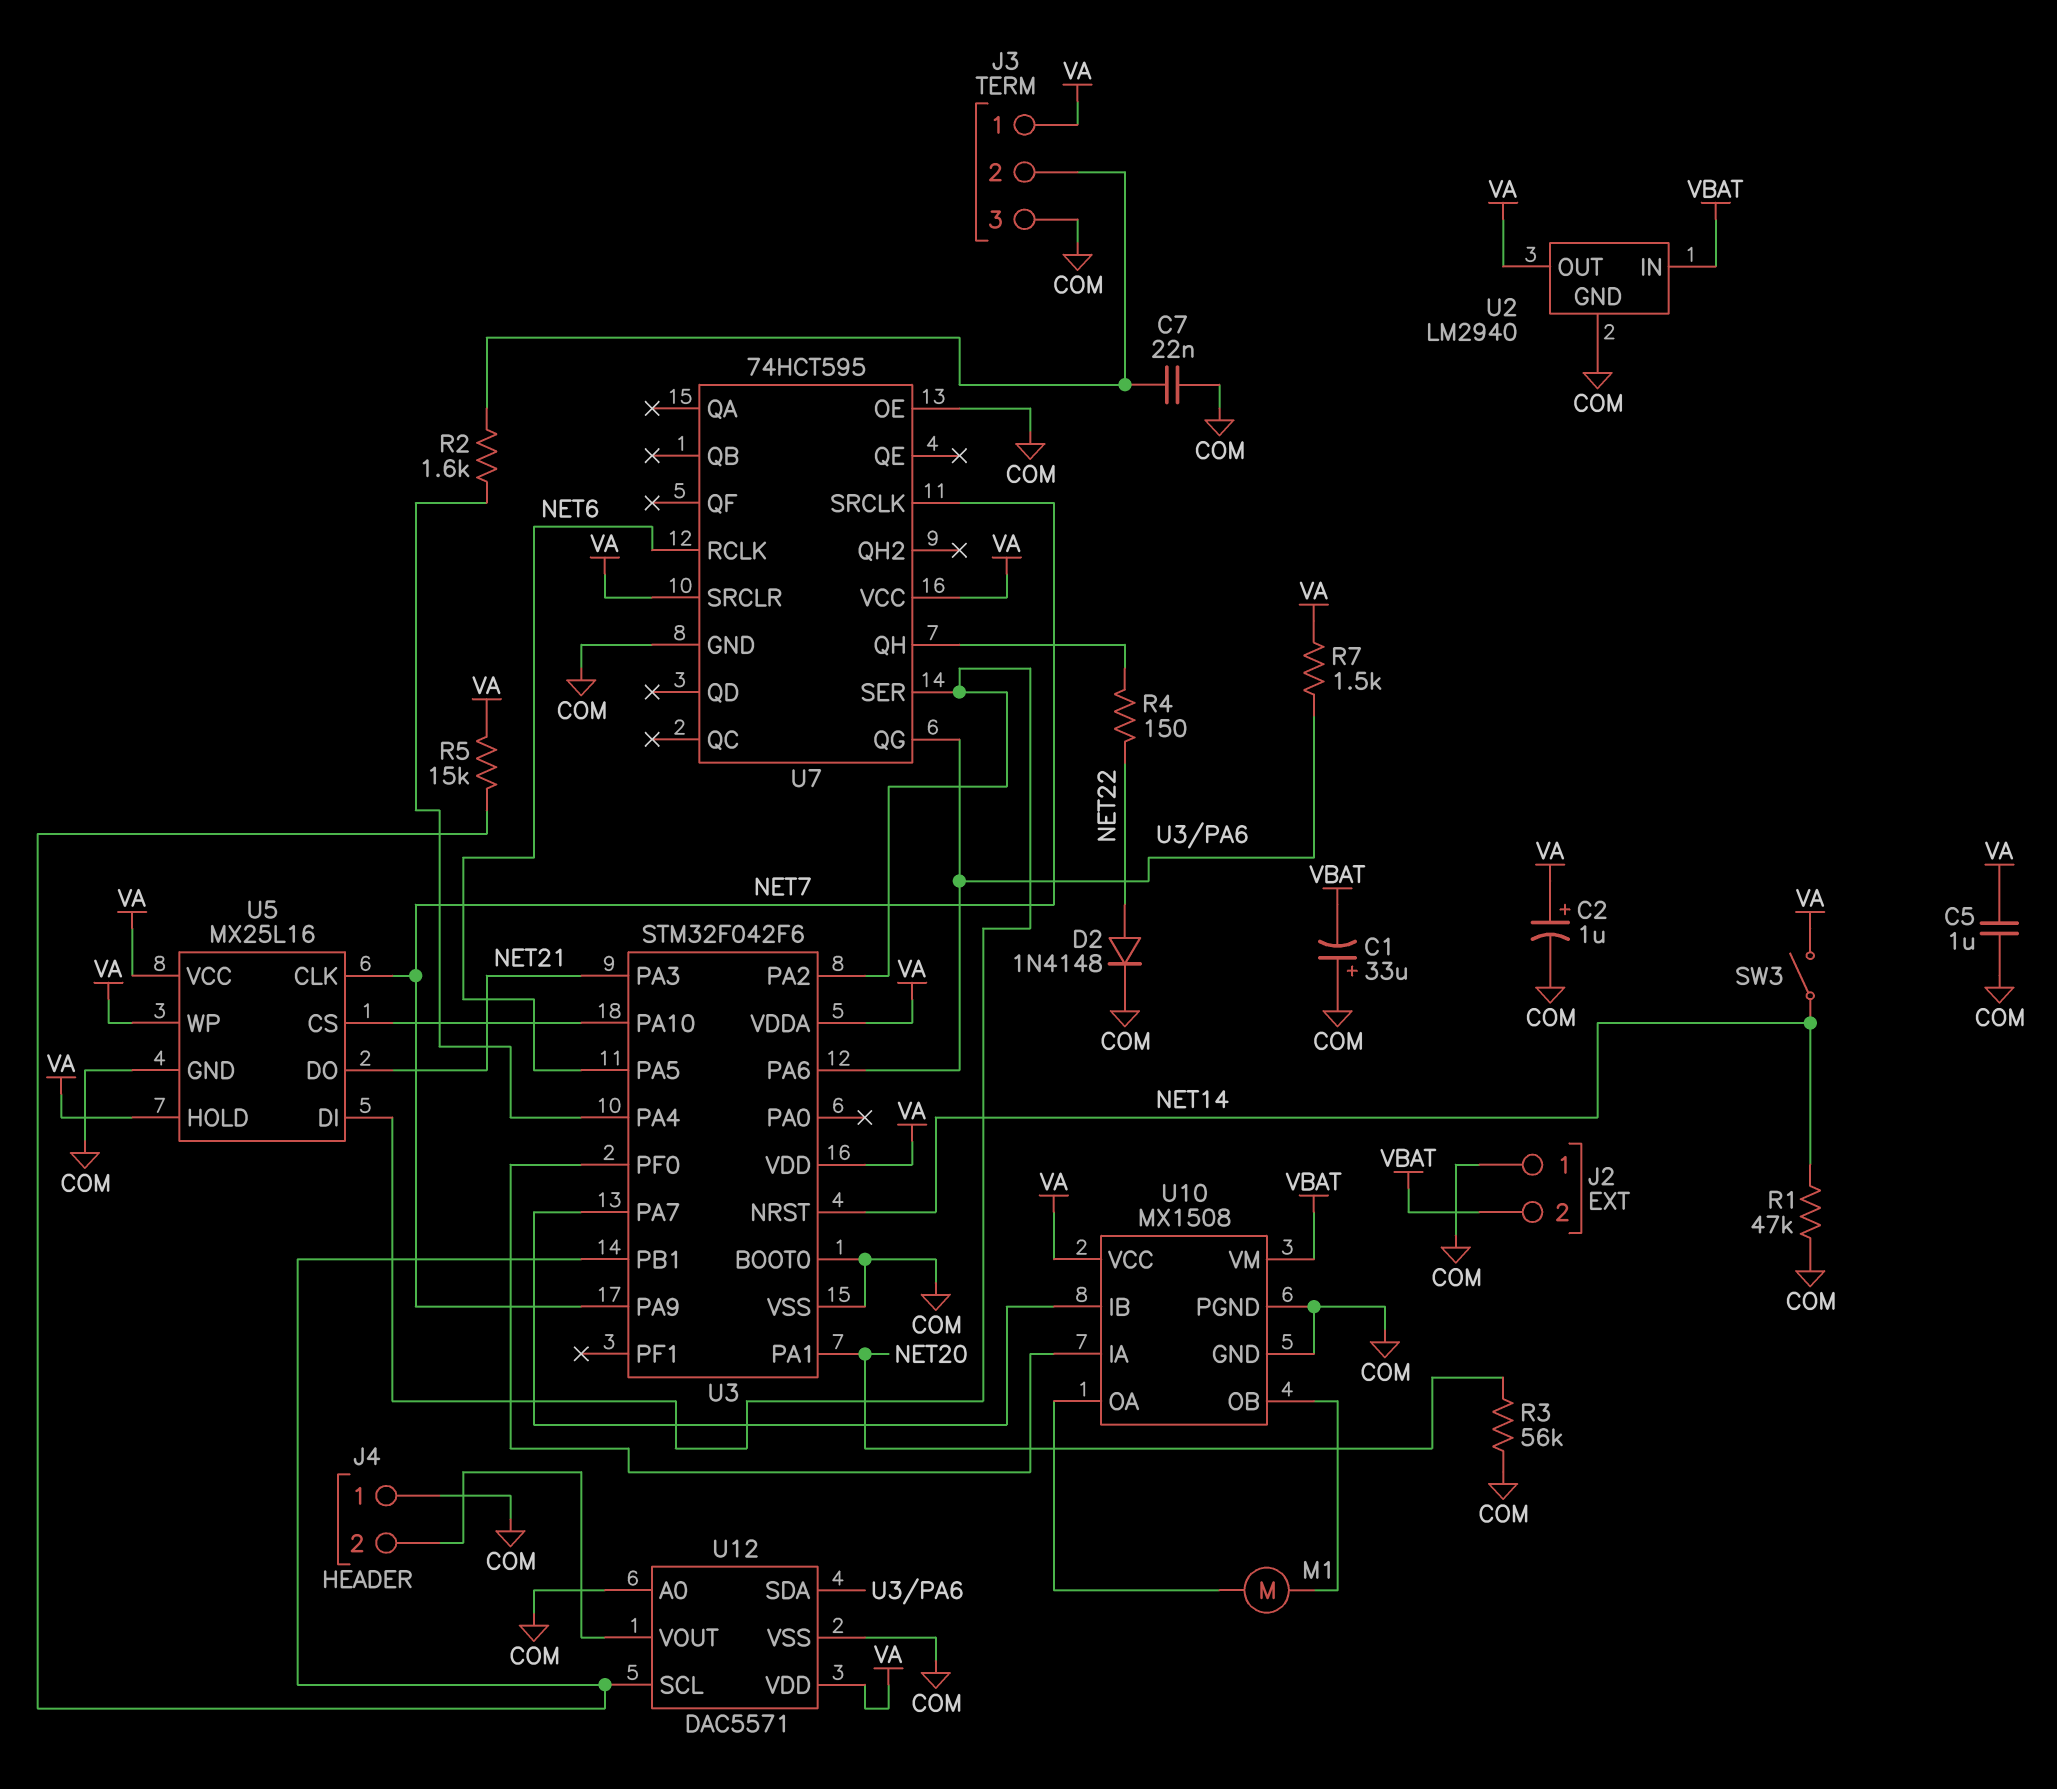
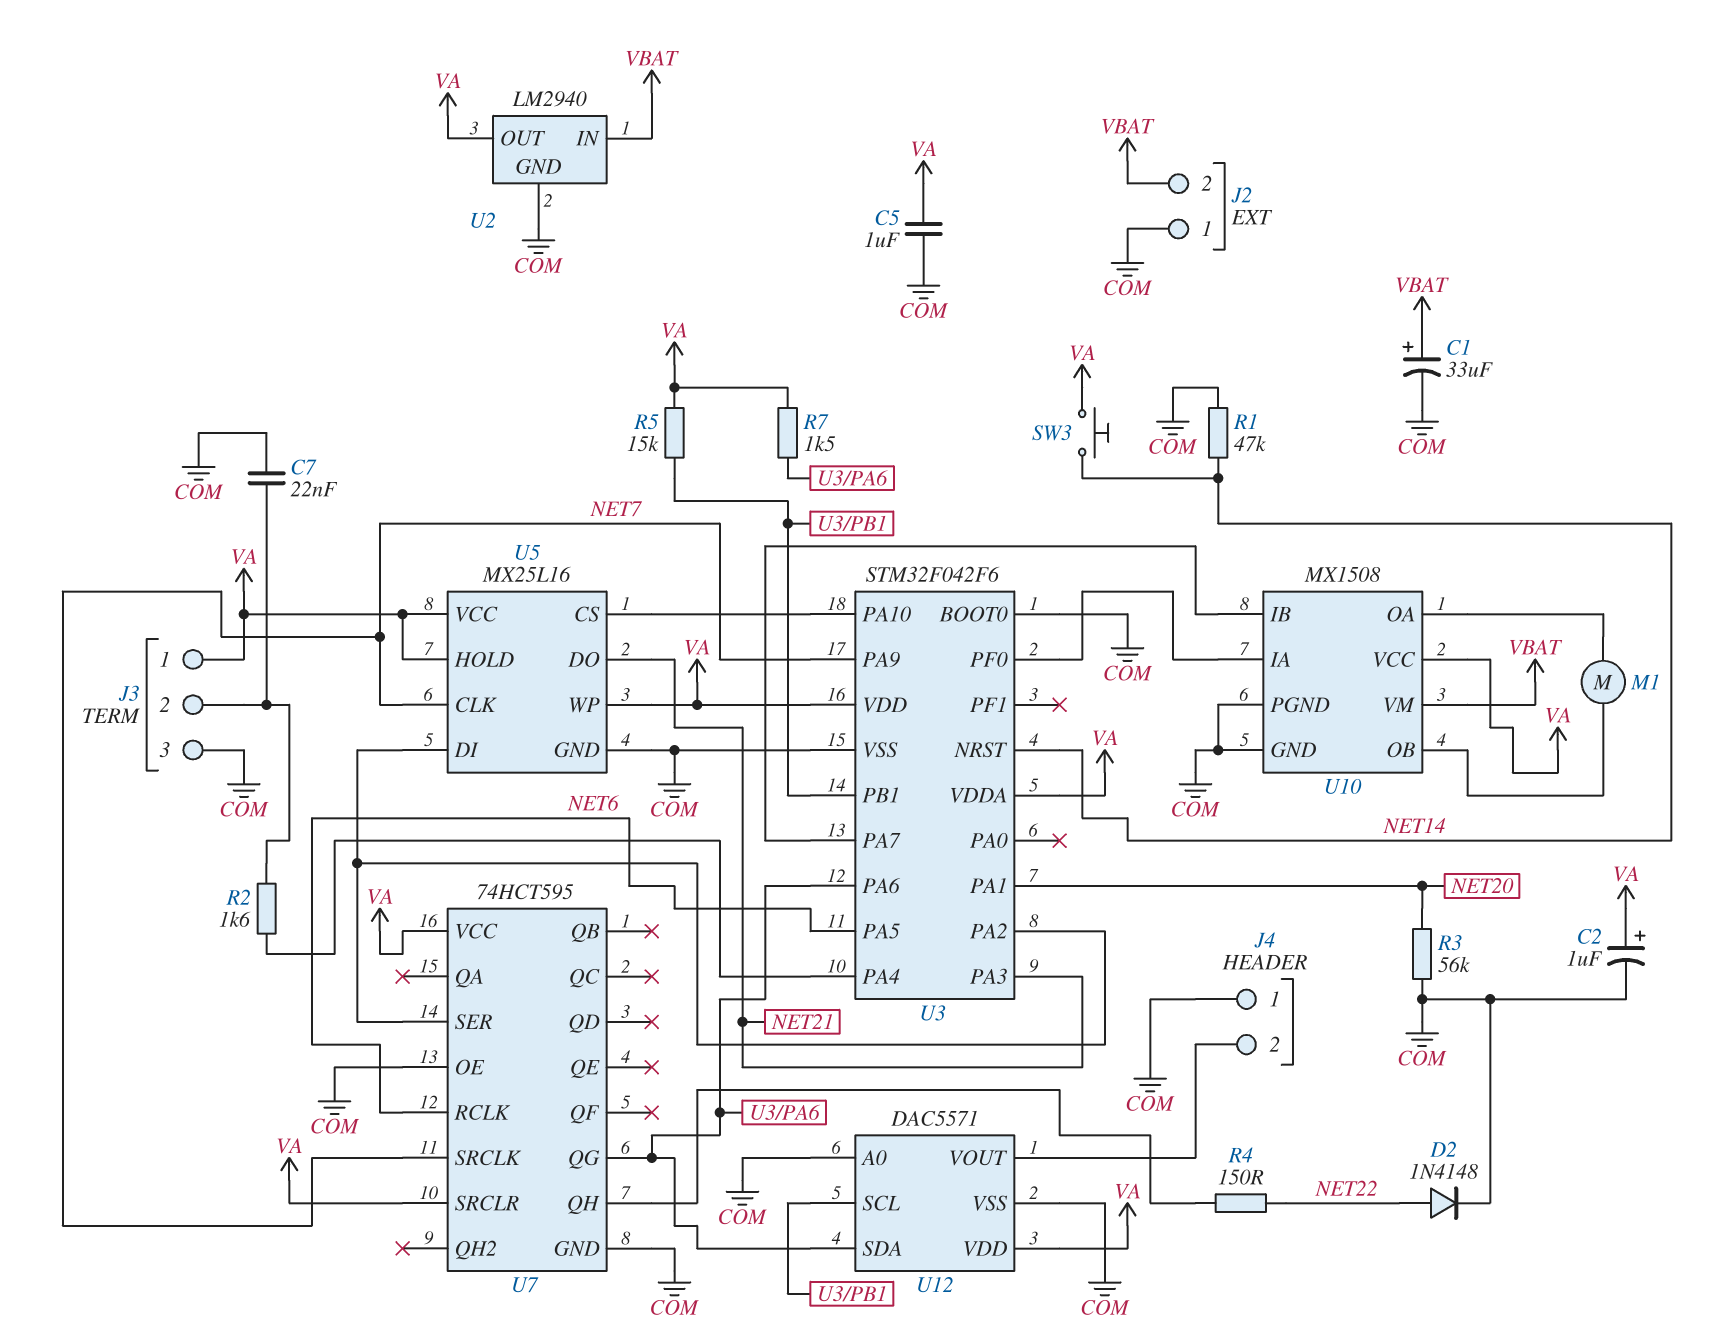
C1: 33uF (plus COM, minus VBAT) -> 33uF (plus VBAT, minus COM)
SW3: switch (NET14, VA) -> button (NET14, VA)

